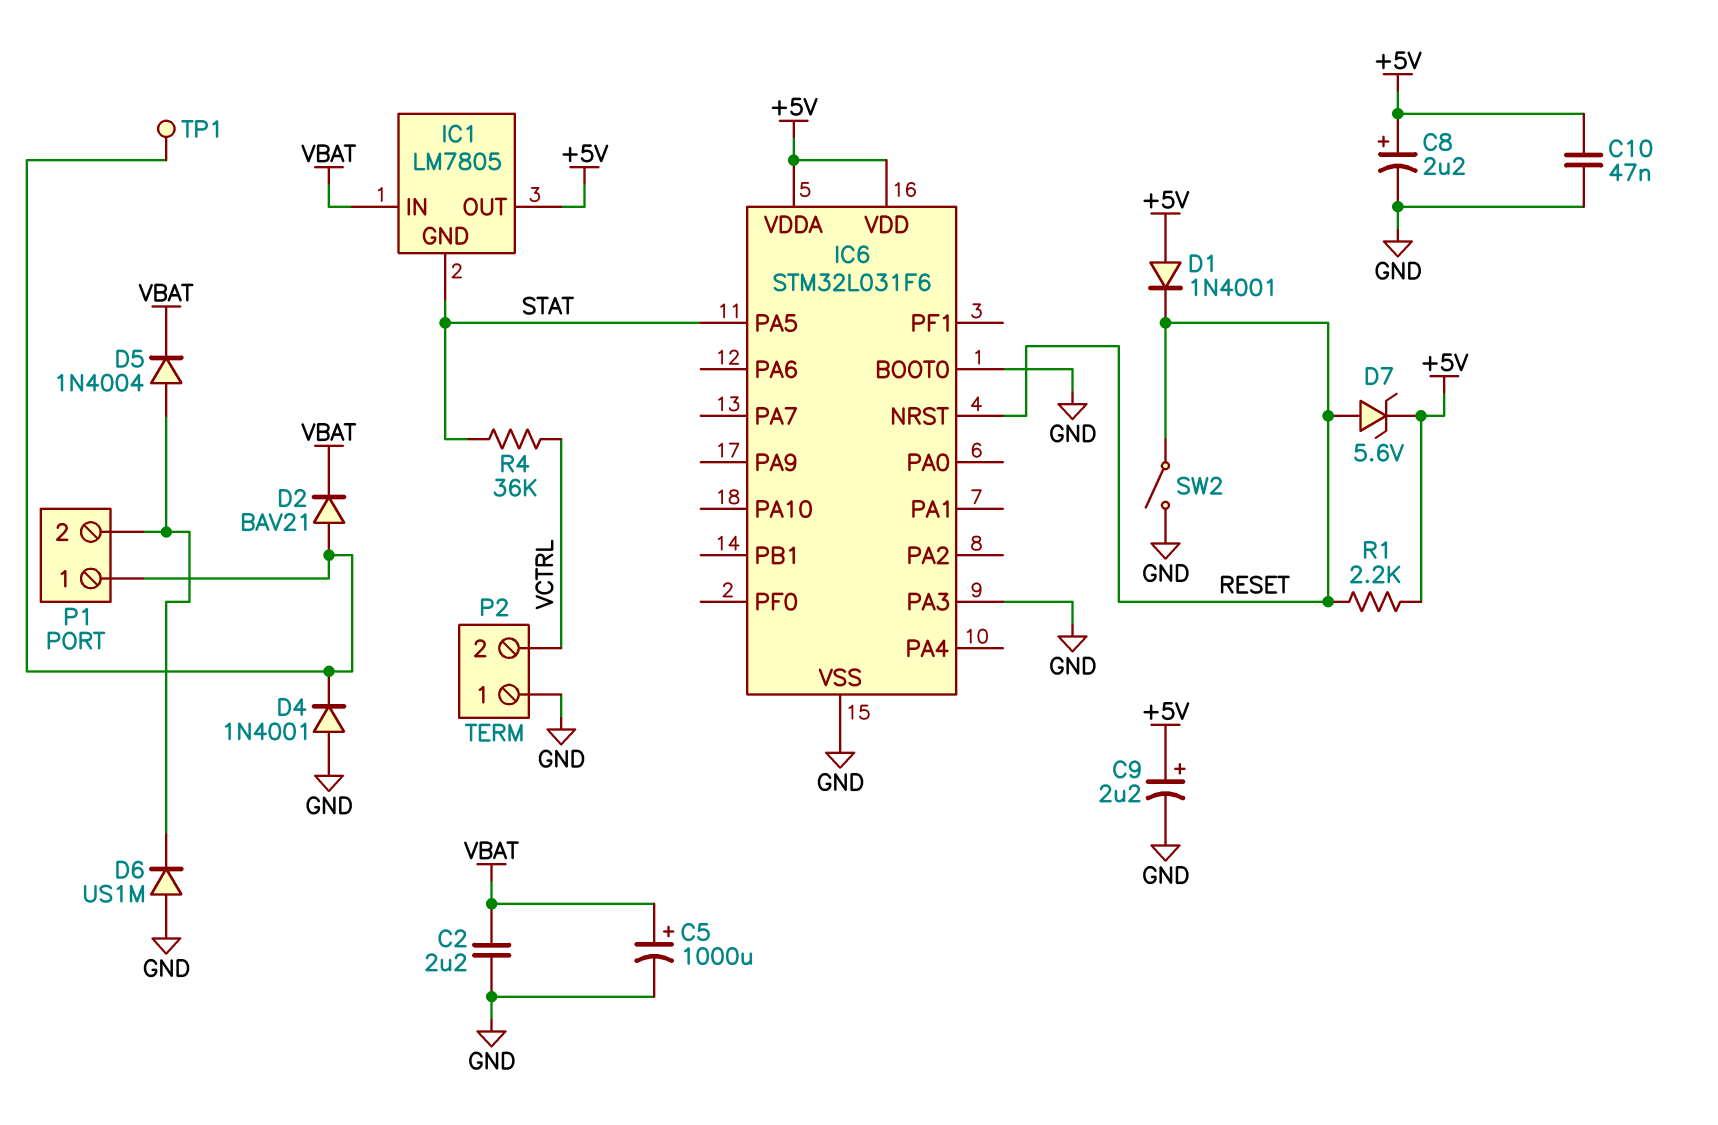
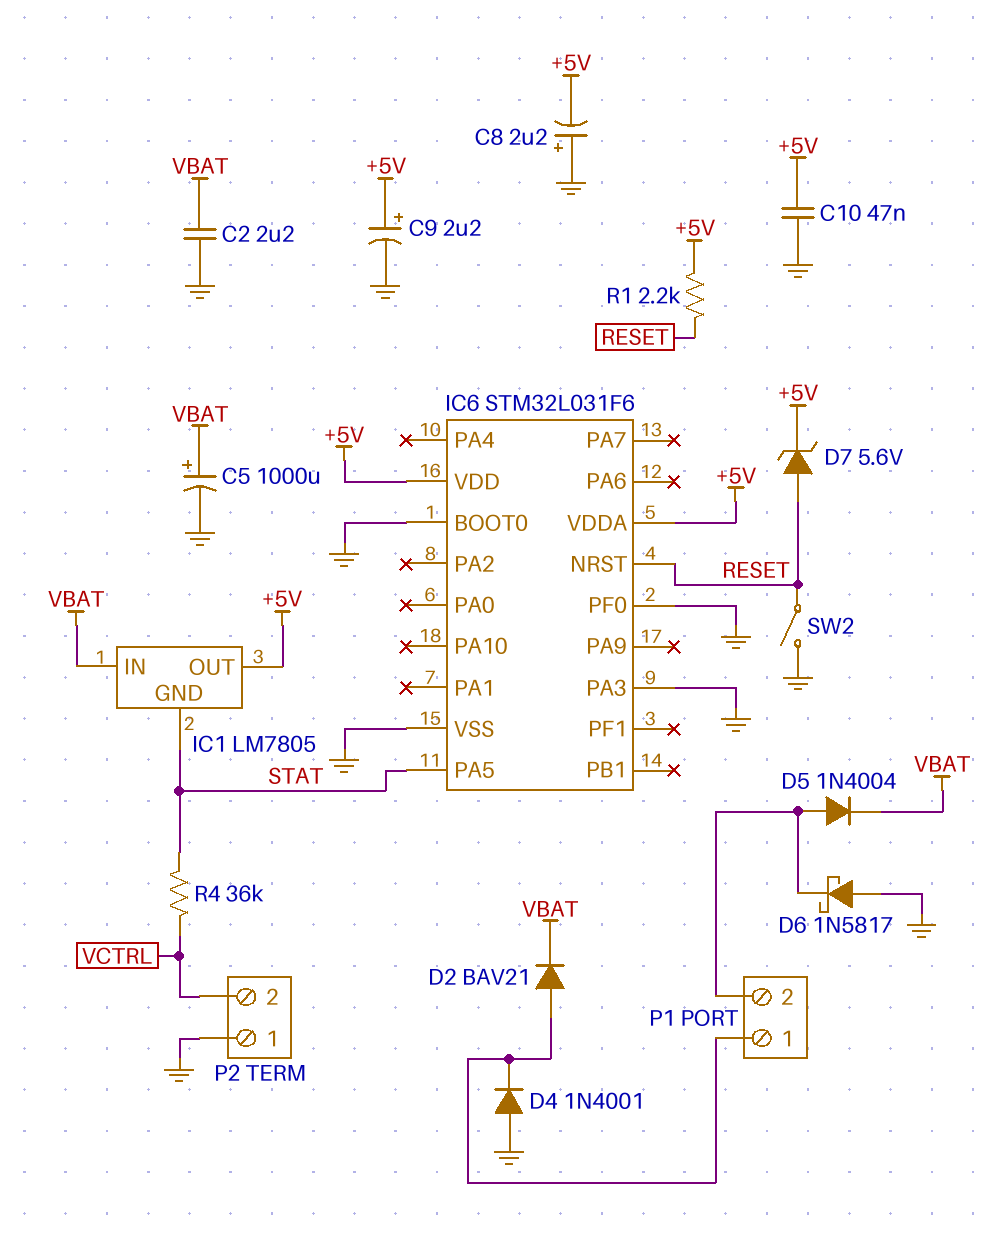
C8: 2.2uF (plus +5V, minus GND) -> 2.2uF (plus GND, minus +5V)
D1: diode 1N4001 (A +5V, K RESET) -> none
D6: diode US1M (A GND, K P1/2) -> schottky 1N5817 (A GND, K P1/2)
IC6 pin PF0: none -> GND
TP1: test point (P1/1) -> none

